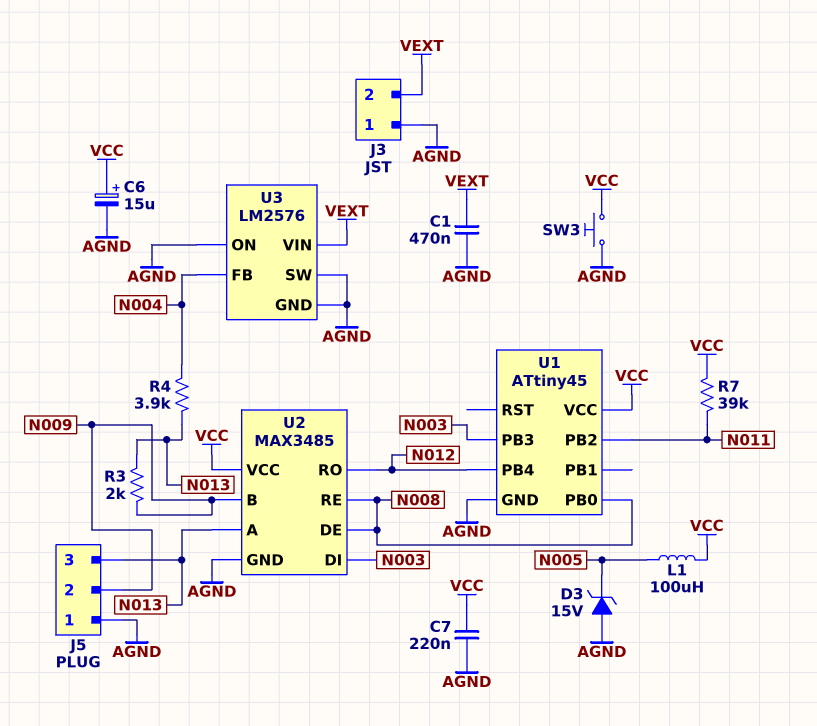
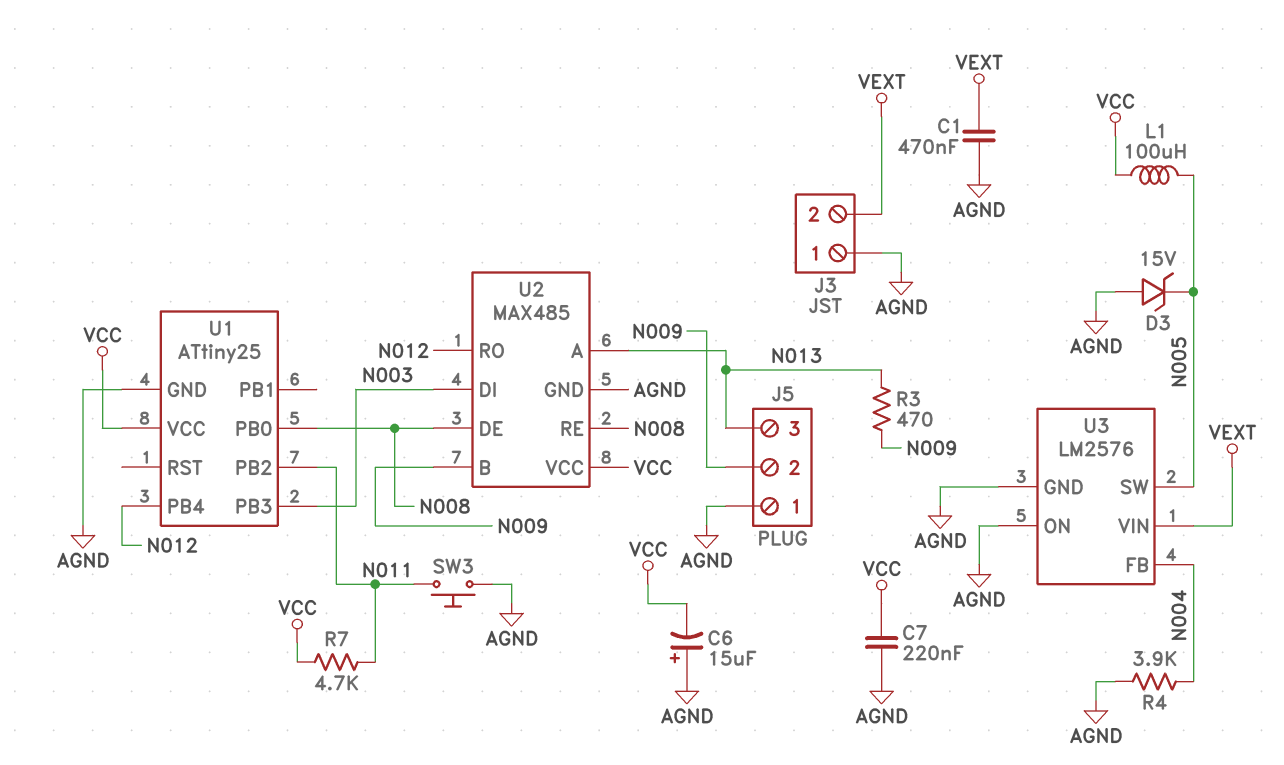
C6: 15uF (plus VCC, minus AGND) -> 15uF (plus AGND, minus VCC)
R3: 2k (N009, N013) -> 470 (N009, N013)
R4: 3.9k (N004, N013) -> 3.9k (AGND, N004)
R7: 39k (N011, VCC) -> 4.7k (N011, VCC)
SW3: button (AGND, VCC) -> button (AGND, N011)
U1: ATtiny45 -> ATtiny25
U2: MAX3485 -> MAX485
U3 pin SW: AGND -> N005

